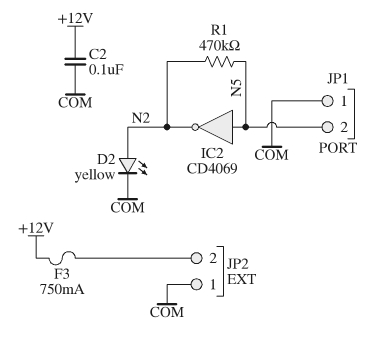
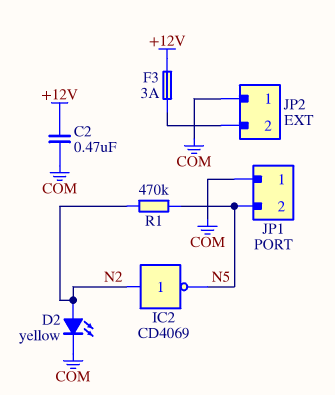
C2: 100nF (+12V, COM) -> 470nF (+12V, COM)
F3: 750mA (+12V, JP2/2) -> 3A (+12V, JP2/2)
IC2: NOT CD4069 (in N5, out N2) -> NOT CD4069 (in N2, out N5)

